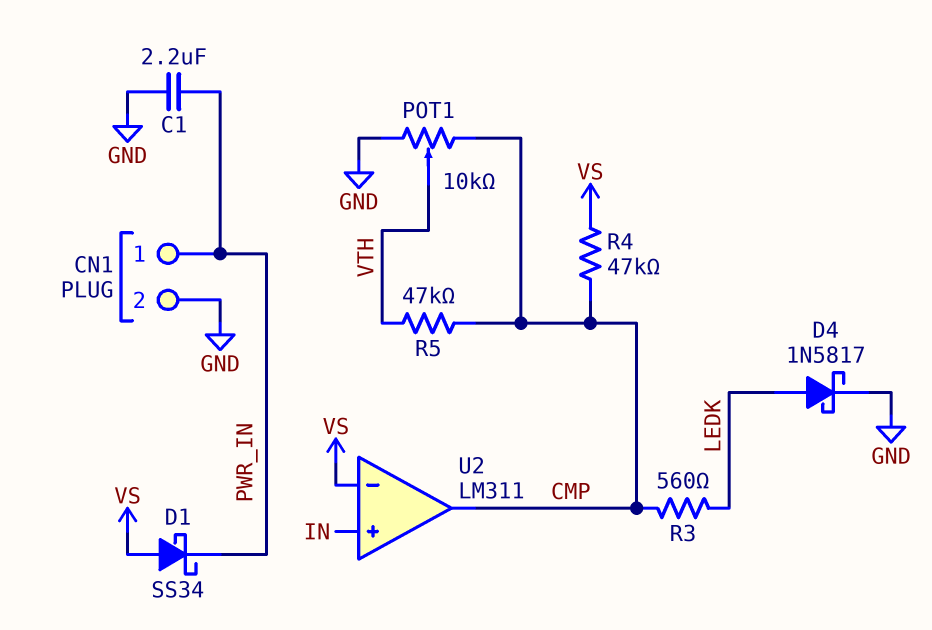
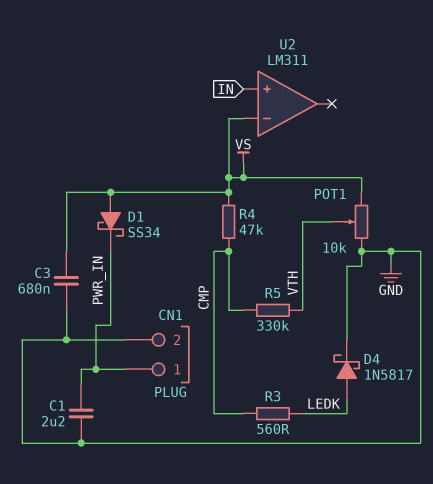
C3: none -> 680nF (GND, VS)
POT1: 10k (CMP, GND, wiper VTH) -> 10k (GND, VS, wiper VTH)
R5: 47k (CMP, VTH) -> 330k (CMP, VTH)
U2 pin out: CMP -> none

